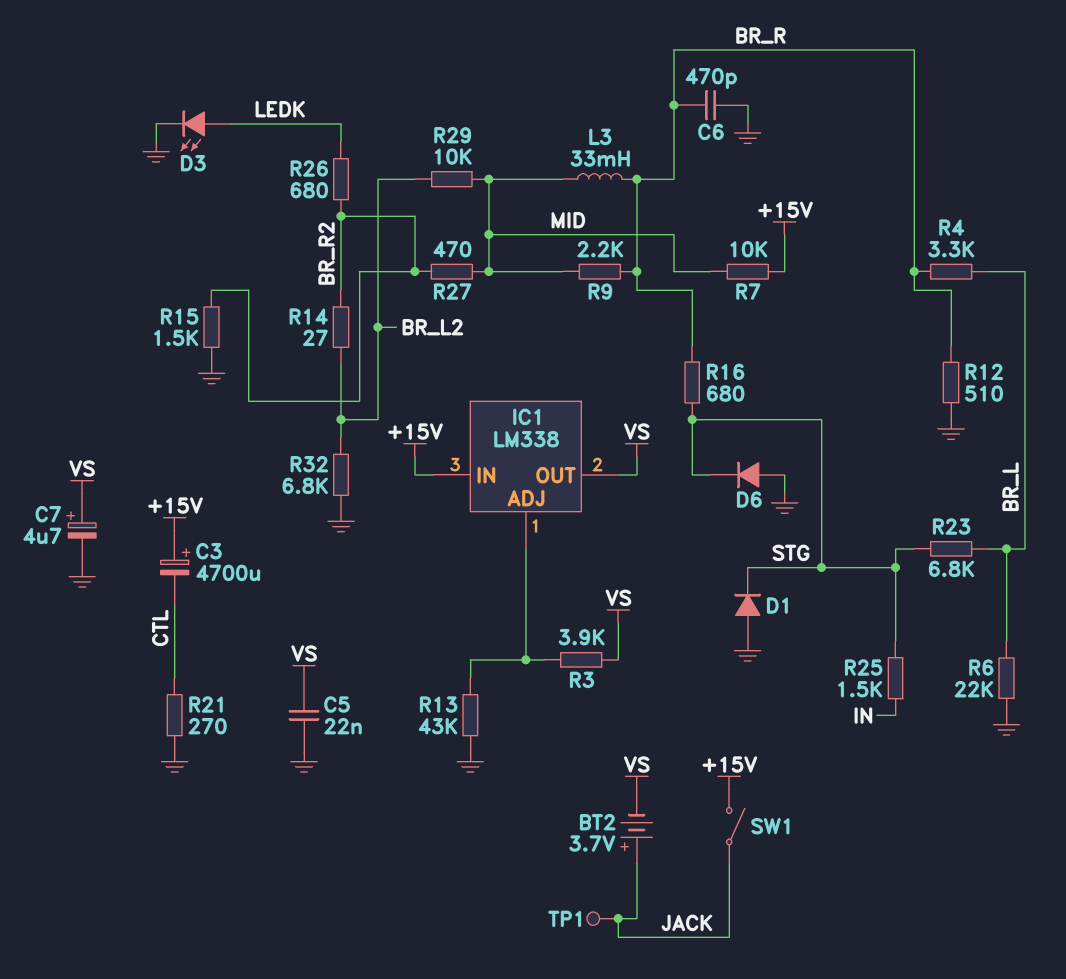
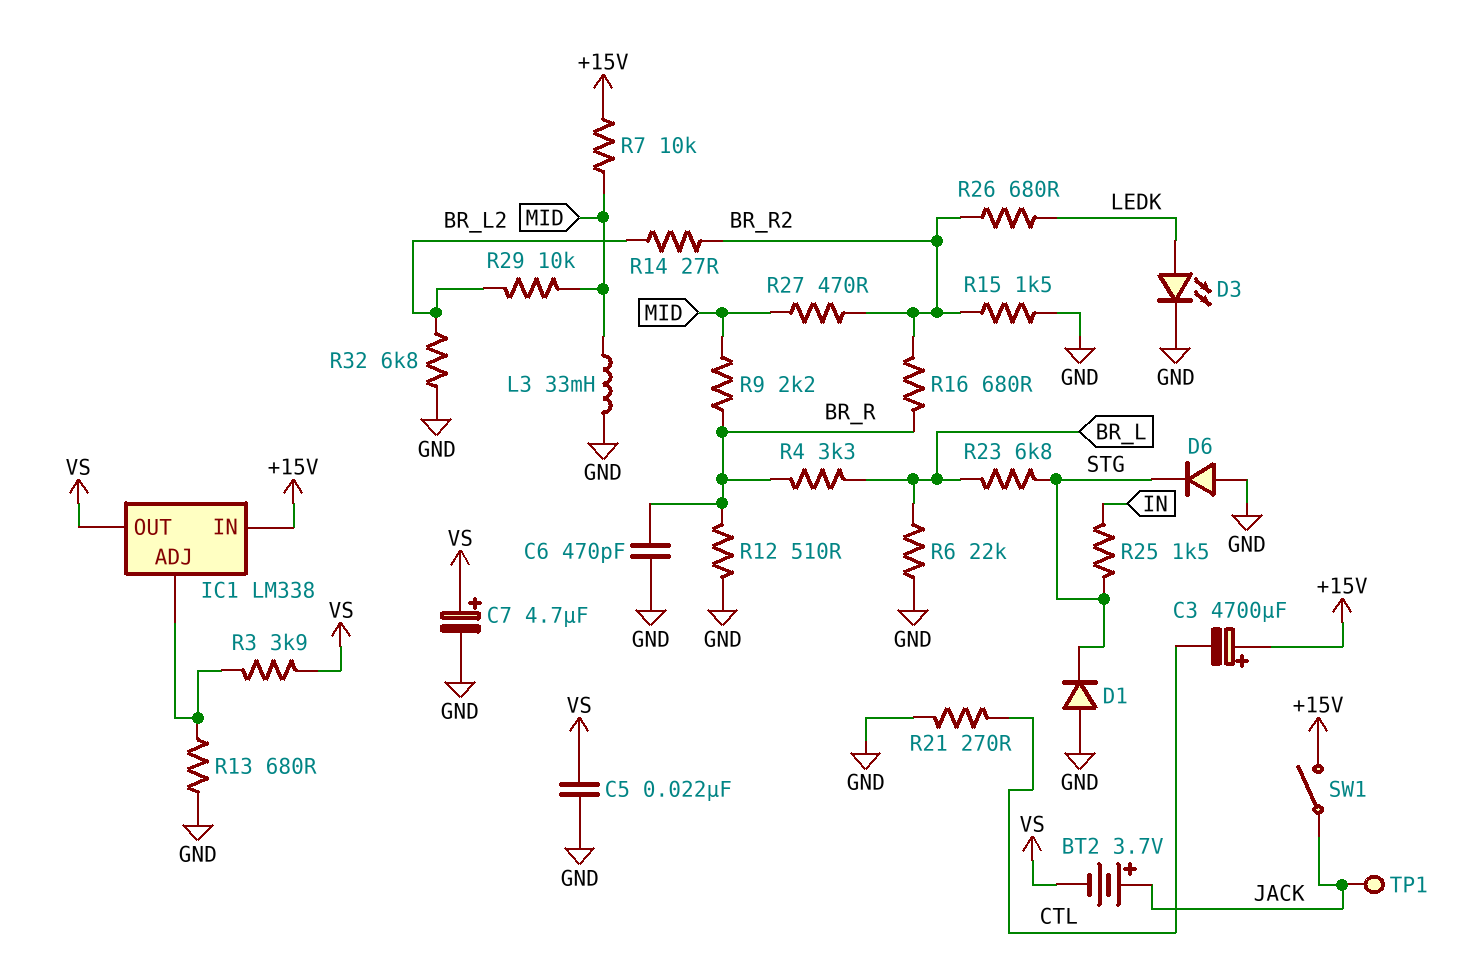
L3: 33mH (BR_R, MID) -> 33mH (GND, MID)
R13: 43k (GND, IC1/ADJ) -> 680 (GND, IC1/ADJ)
R16: 680 (BR_R, STG) -> 680 (BR_R, BR_R2)

